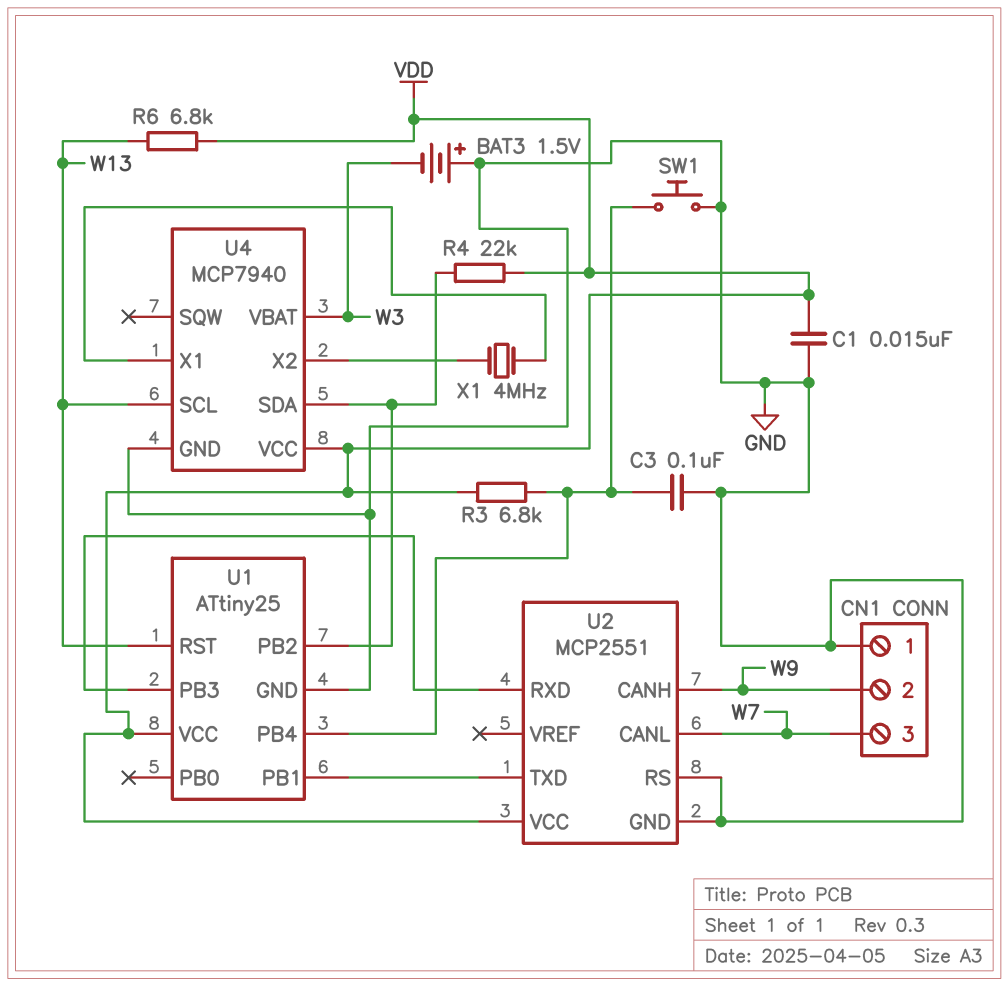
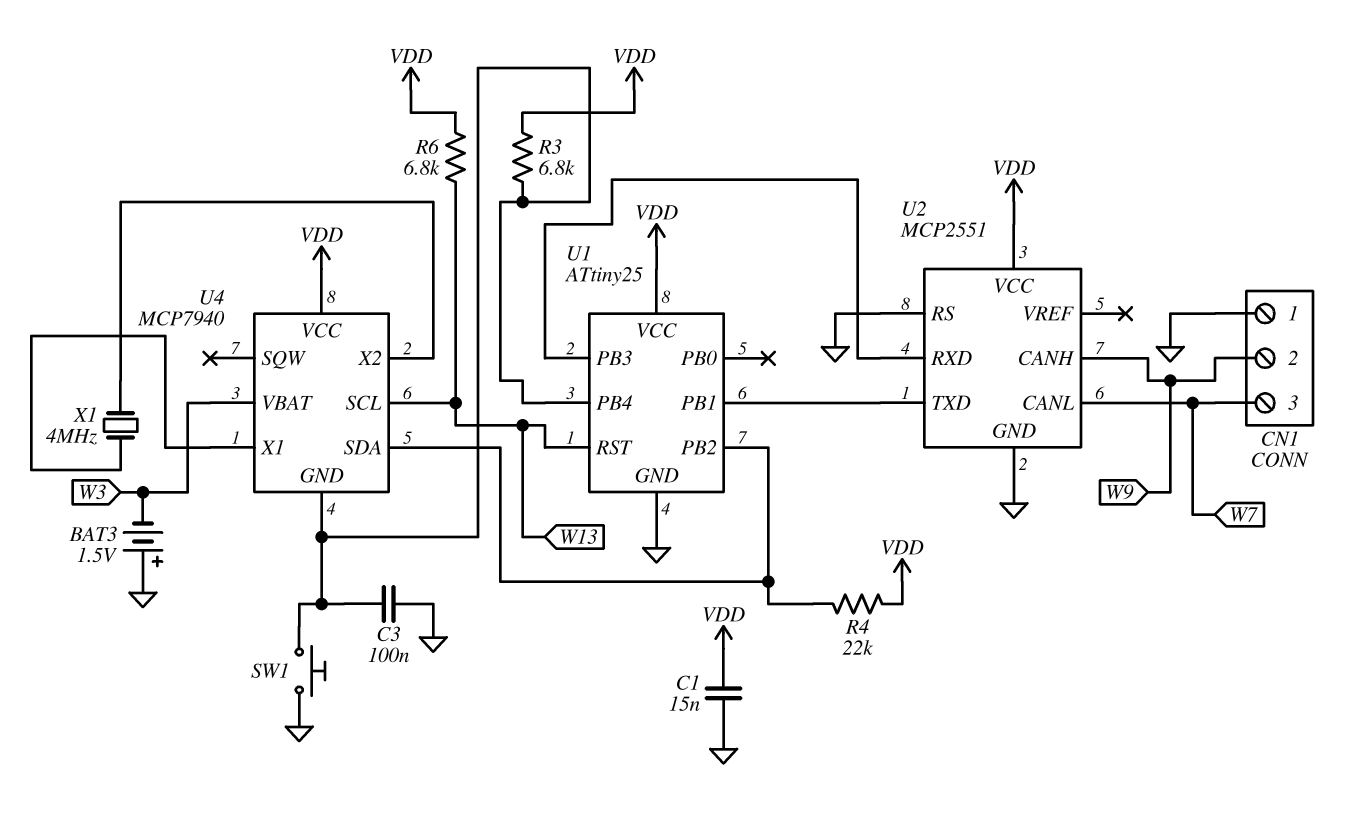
U4 pin GND: GND -> U1/PB4

